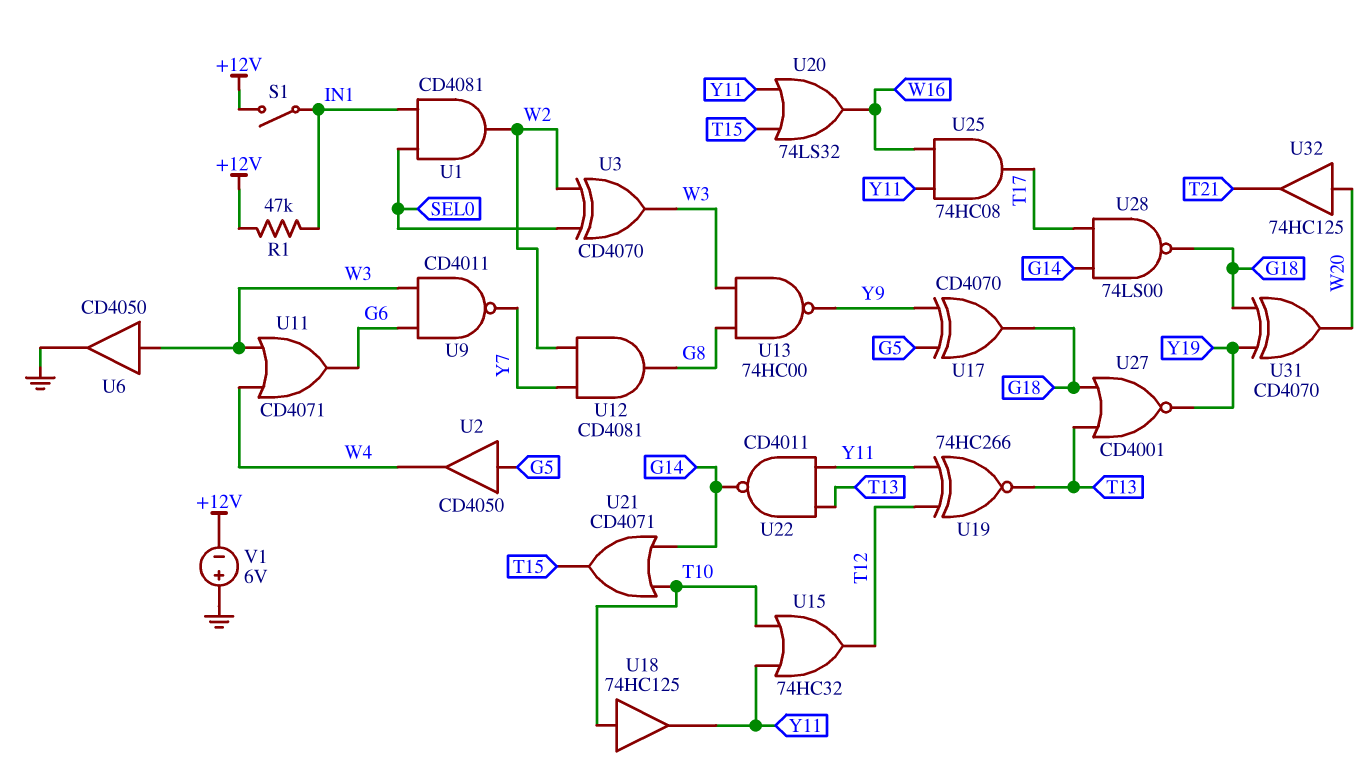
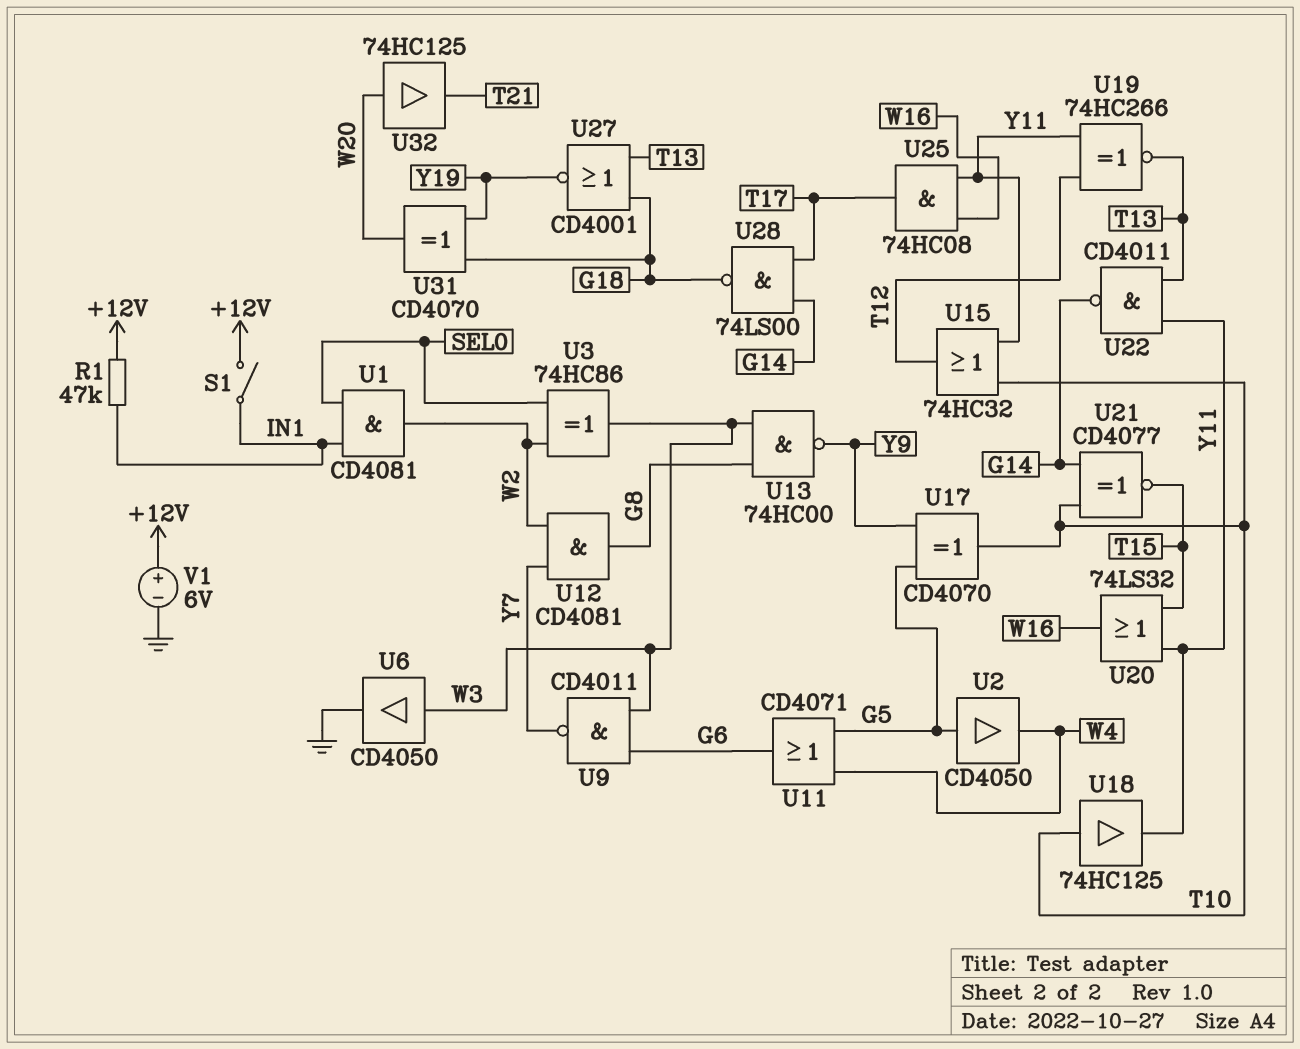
U3: XOR CD4070 (in SEL0, in W2, out W3) -> XOR 74HC86 (in SEL0, in W2, out W3)
U11: OR CD4071 (in W3, in W4, out G6) -> OR CD4071 (in G5, in W4, out G6)
U17: XOR CD4070 (in G5, in Y9, out G18) -> XOR CD4070 (in G5, in Y9, out T10)
U21: OR CD4071 (in G14, in T10, out T15) -> XNOR CD4077 (in G14, in T10, out T15)
V1: 6V (plus GND, minus +12V) -> 6V (plus +12V, minus GND)

